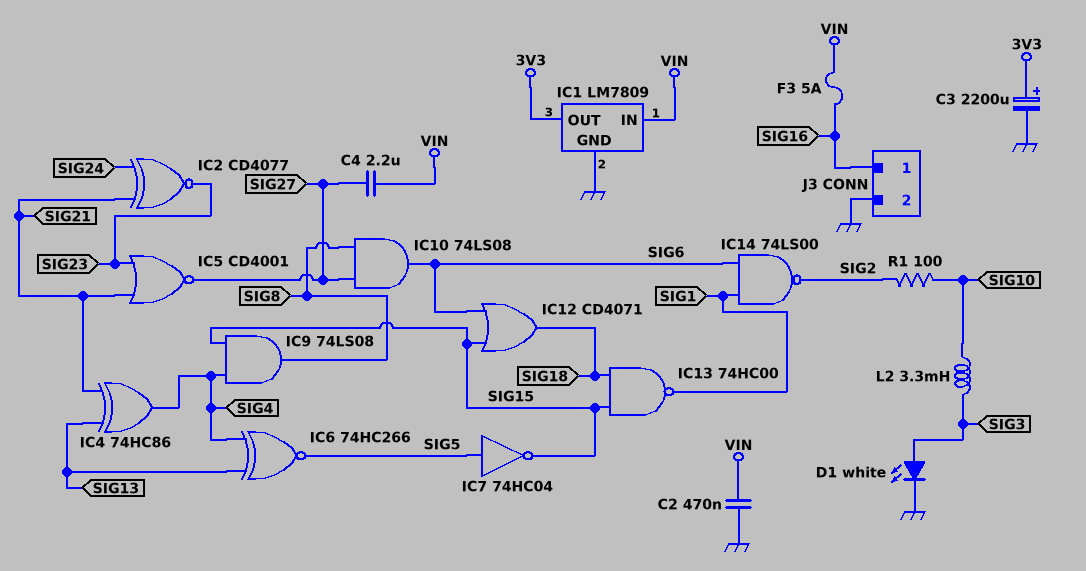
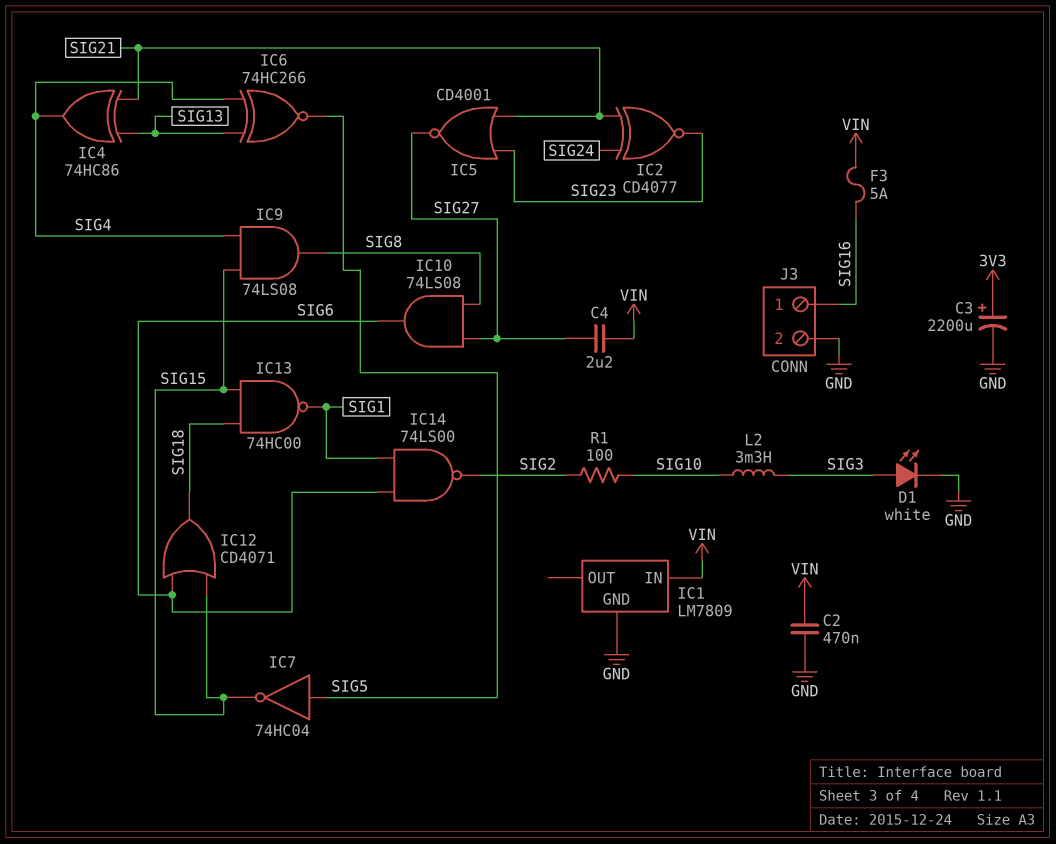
IC1 pin OUT: 3V3 -> none

